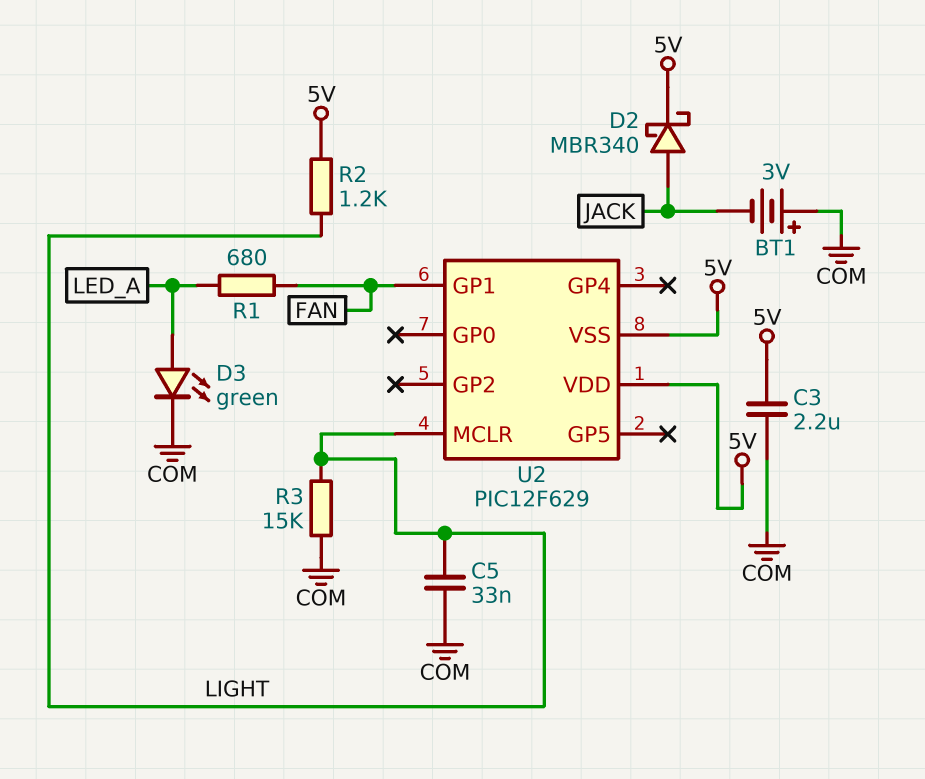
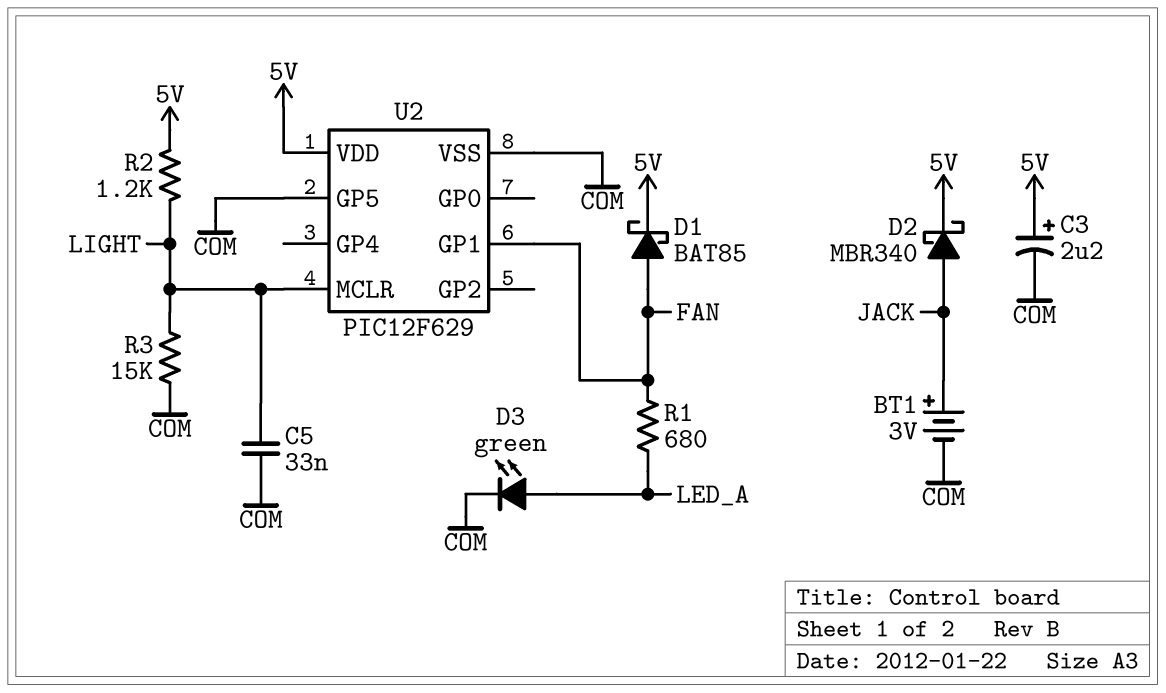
BT1: 3V (plus COM, minus JACK) -> 3V (plus JACK, minus COM)
C3: 2.2uF (5V, COM) -> 2.2uF (plus 5V, minus COM)
D1: none -> schottky BAT85 (A FAN, K 5V)
U2 pin GP5: none -> COM
U2 pin VSS: 5V -> COM

